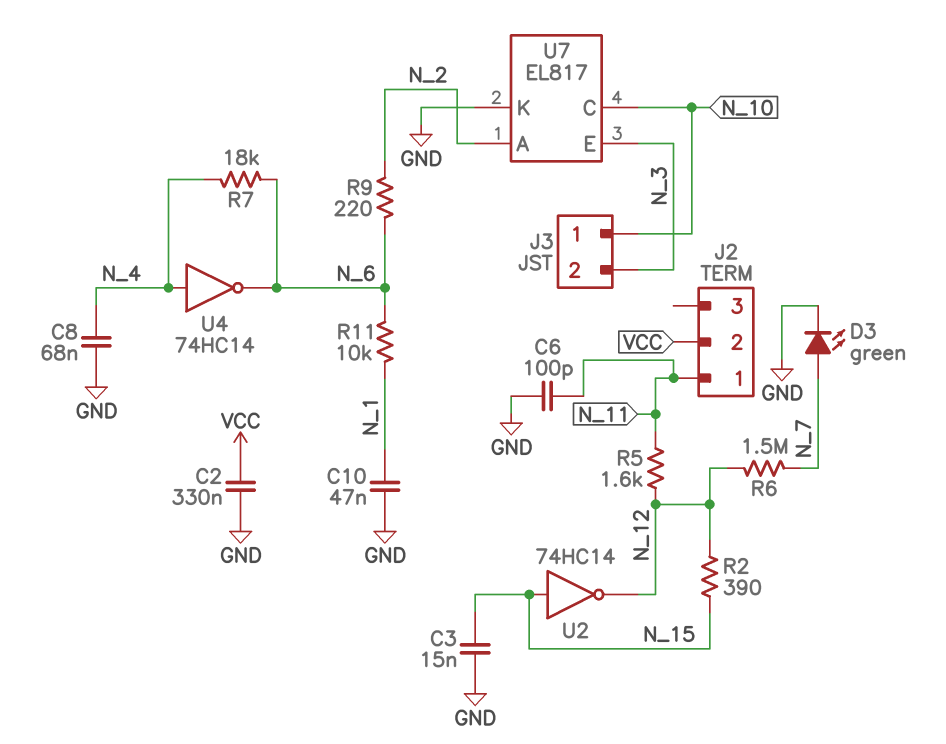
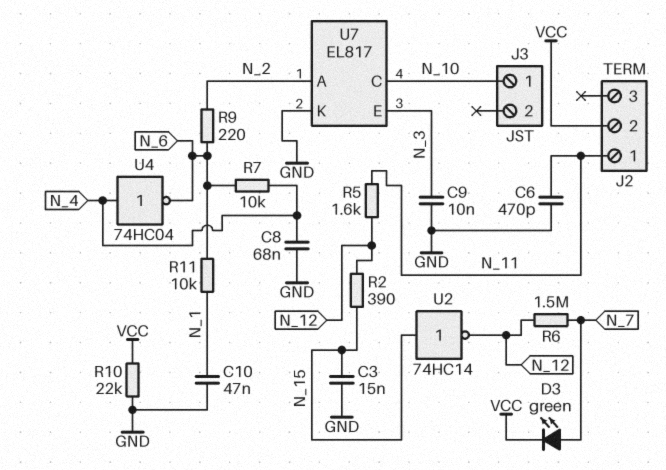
C2: 330nF (GND, VCC) -> none
C6: 100pF (GND, N_11) -> 470pF (GND, N_11)
C9: none -> 10nF (GND, N_3)
D3: LED green (A N_7, K GND) -> LED green (A N_7, K VCC)
J3 pin 2: N_3 -> none
R7: 18k (N_4, N_6) -> 10k (N_4, N_6)
R10: none -> 22k (GND, VCC)
U4: NOT 74HC14 (in N_4, out N_6) -> NOT 74HC04 (in N_4, out N_6)

